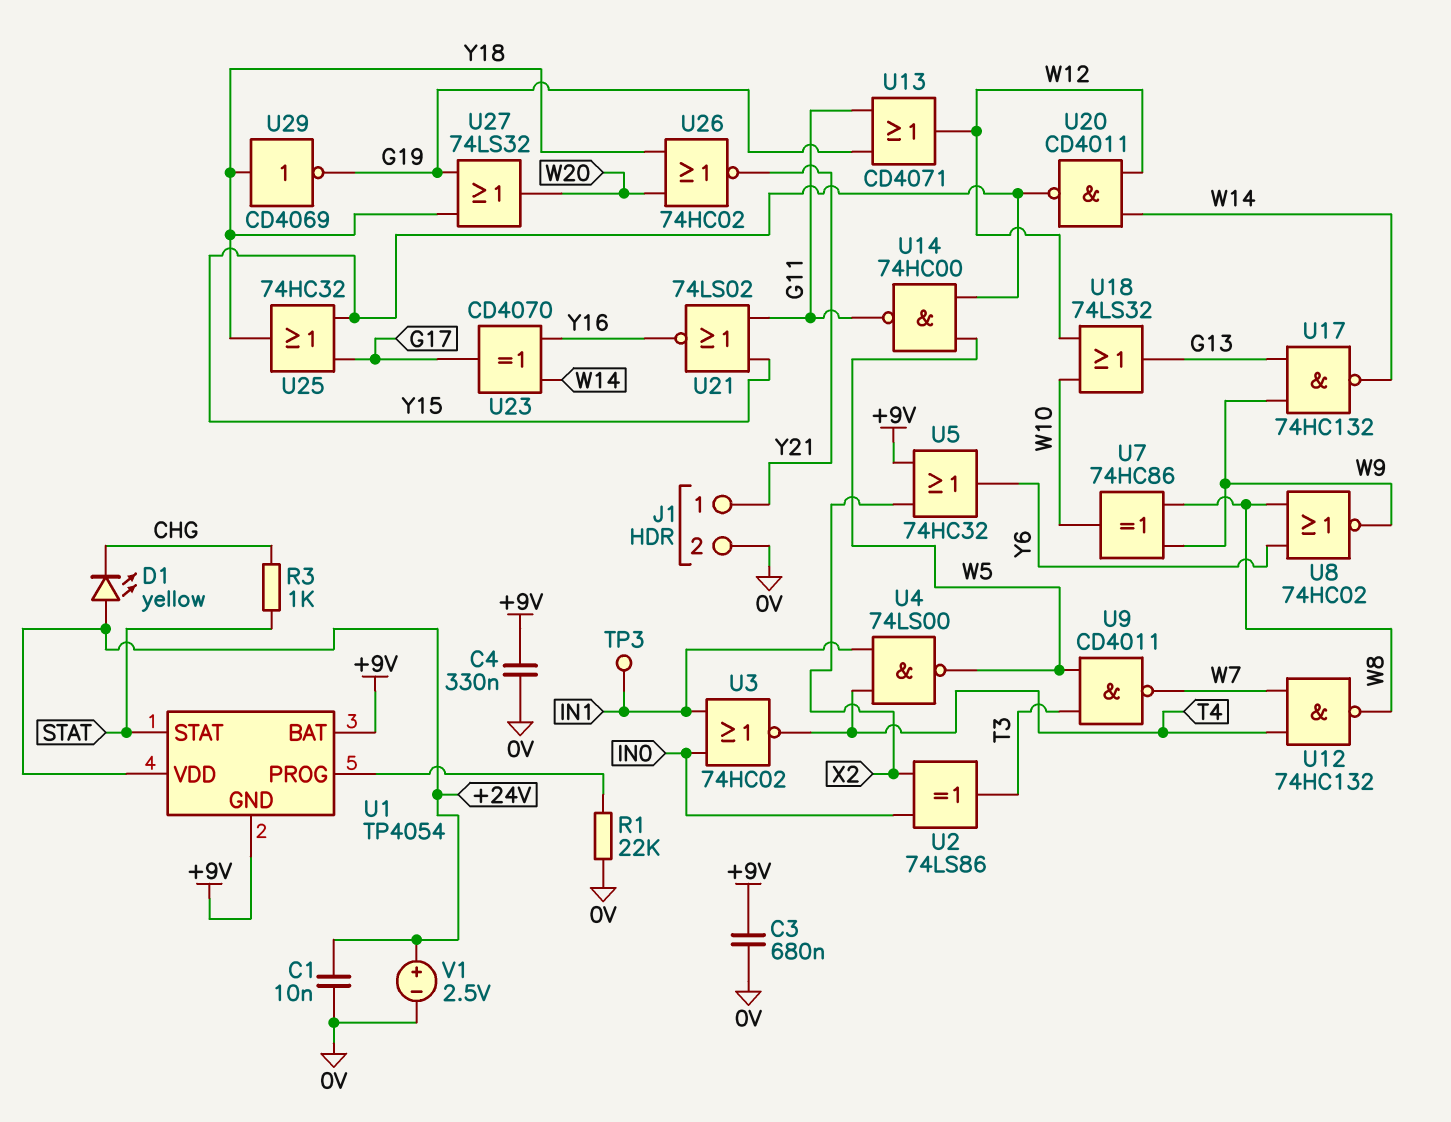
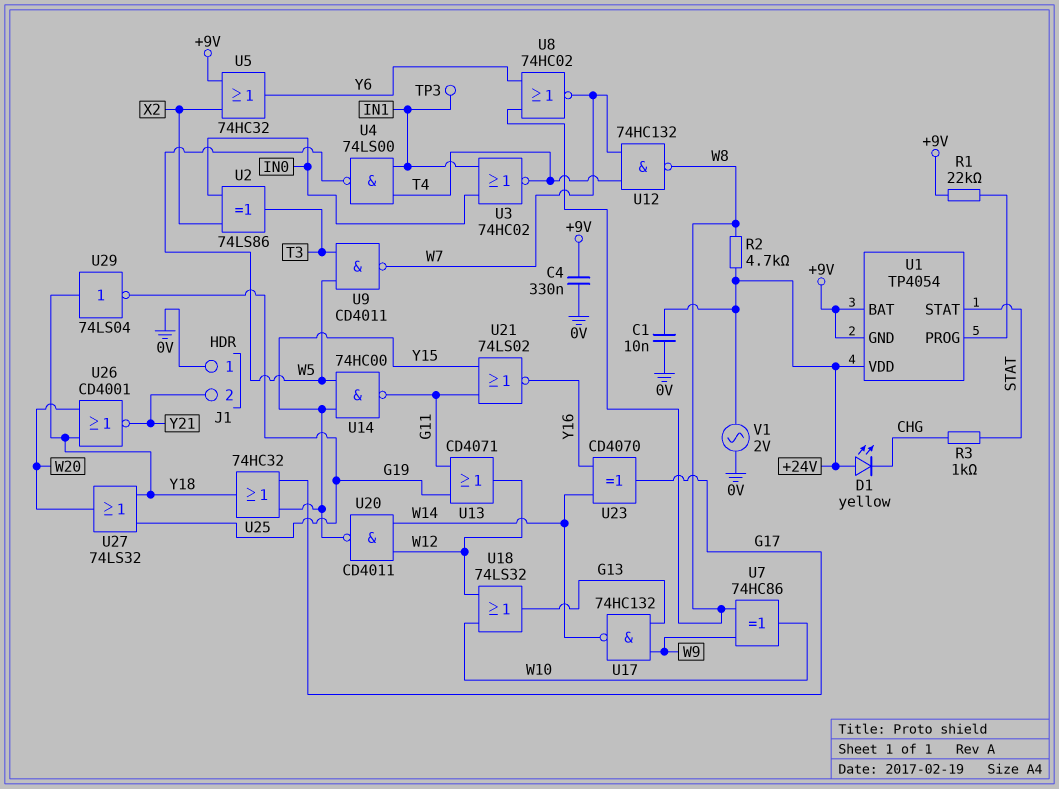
C3: 680nF (+9V, 0V) -> none
J1 pin 1: Y21 -> 0V
J1 pin 2: 0V -> Y21
R1: 22k (0V, U1/PROG) -> 22k (+9V, U1/PROG)
R2: none -> 4.7k (+24V, W8)
U8: NOR 74HC02 (in W8, in Y6, out W9) -> NOR 74HC02 (in W8, in Y6, out W7)
U26: NOR 74HC02 (in W20, in Y18, out Y21) -> NOR CD4001 (in W20, in Y18, out Y21)
U29: NOT CD4069 (in Y18, out G19) -> NOT 74LS04 (in Y18, out G19)
V1: 2.5V (plus +24V, minus 0V) -> AC 2V (+24V, 0V)

